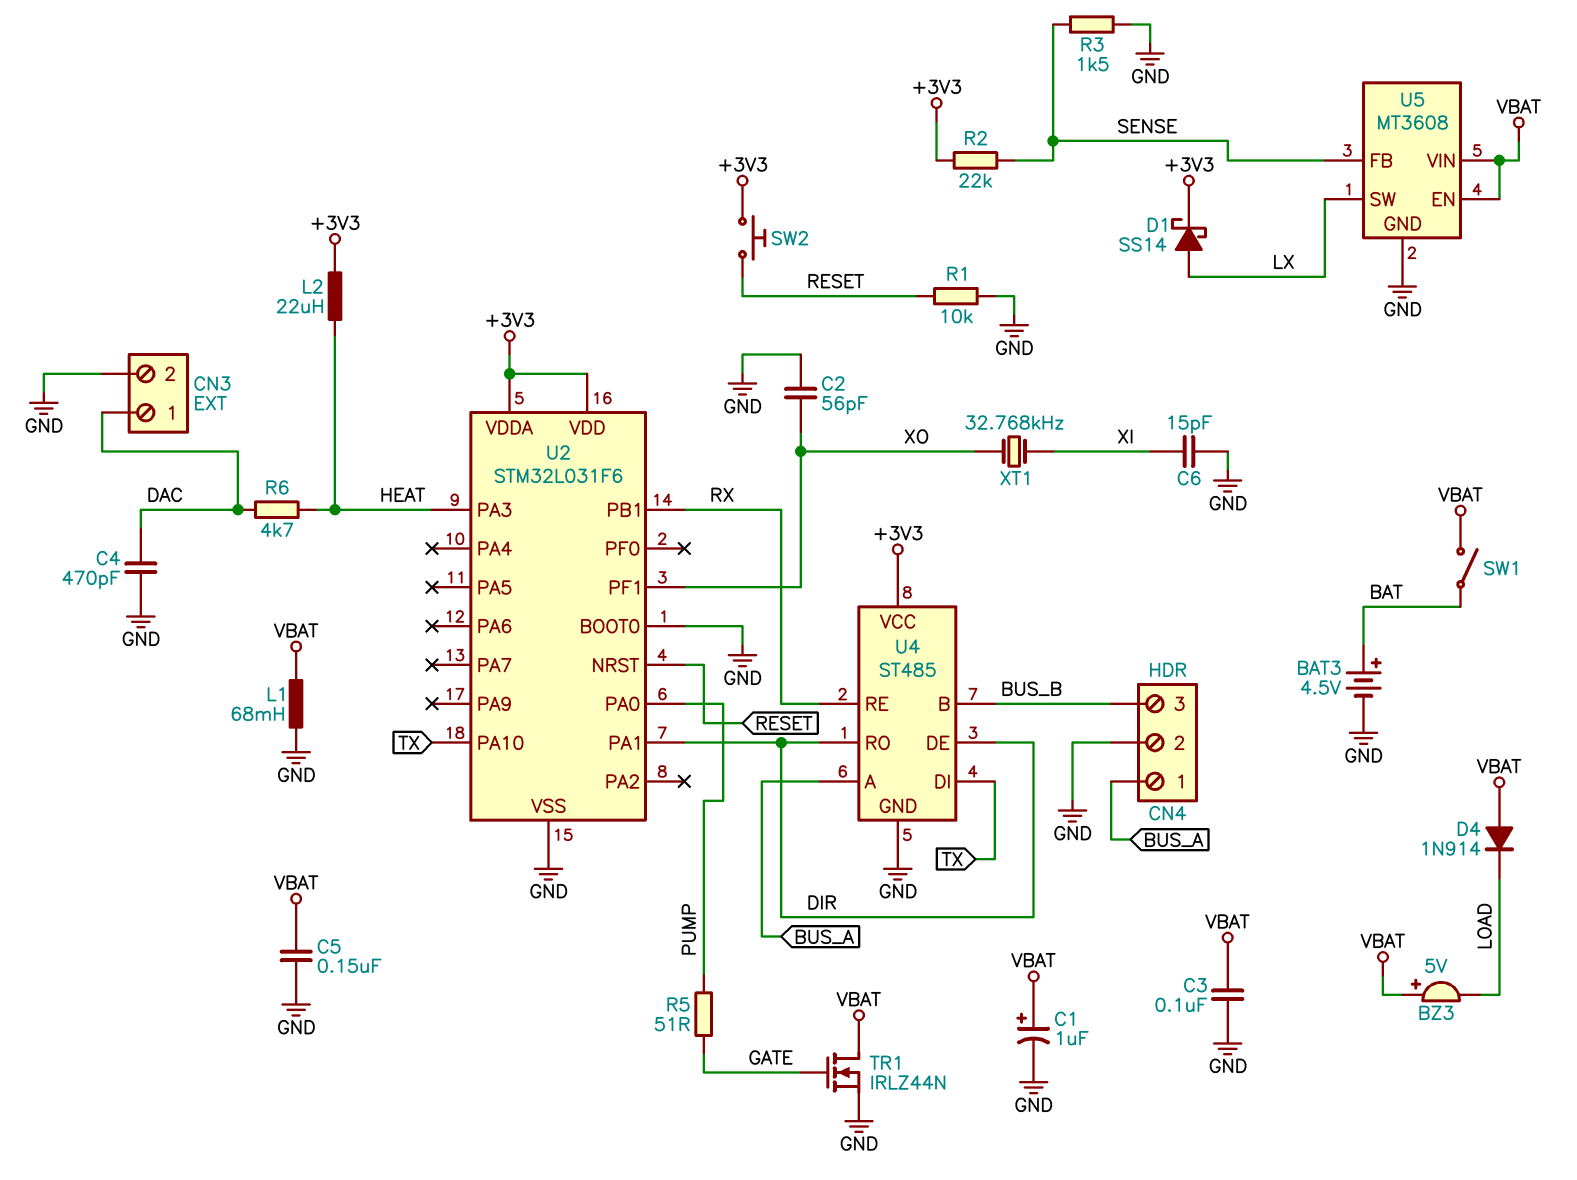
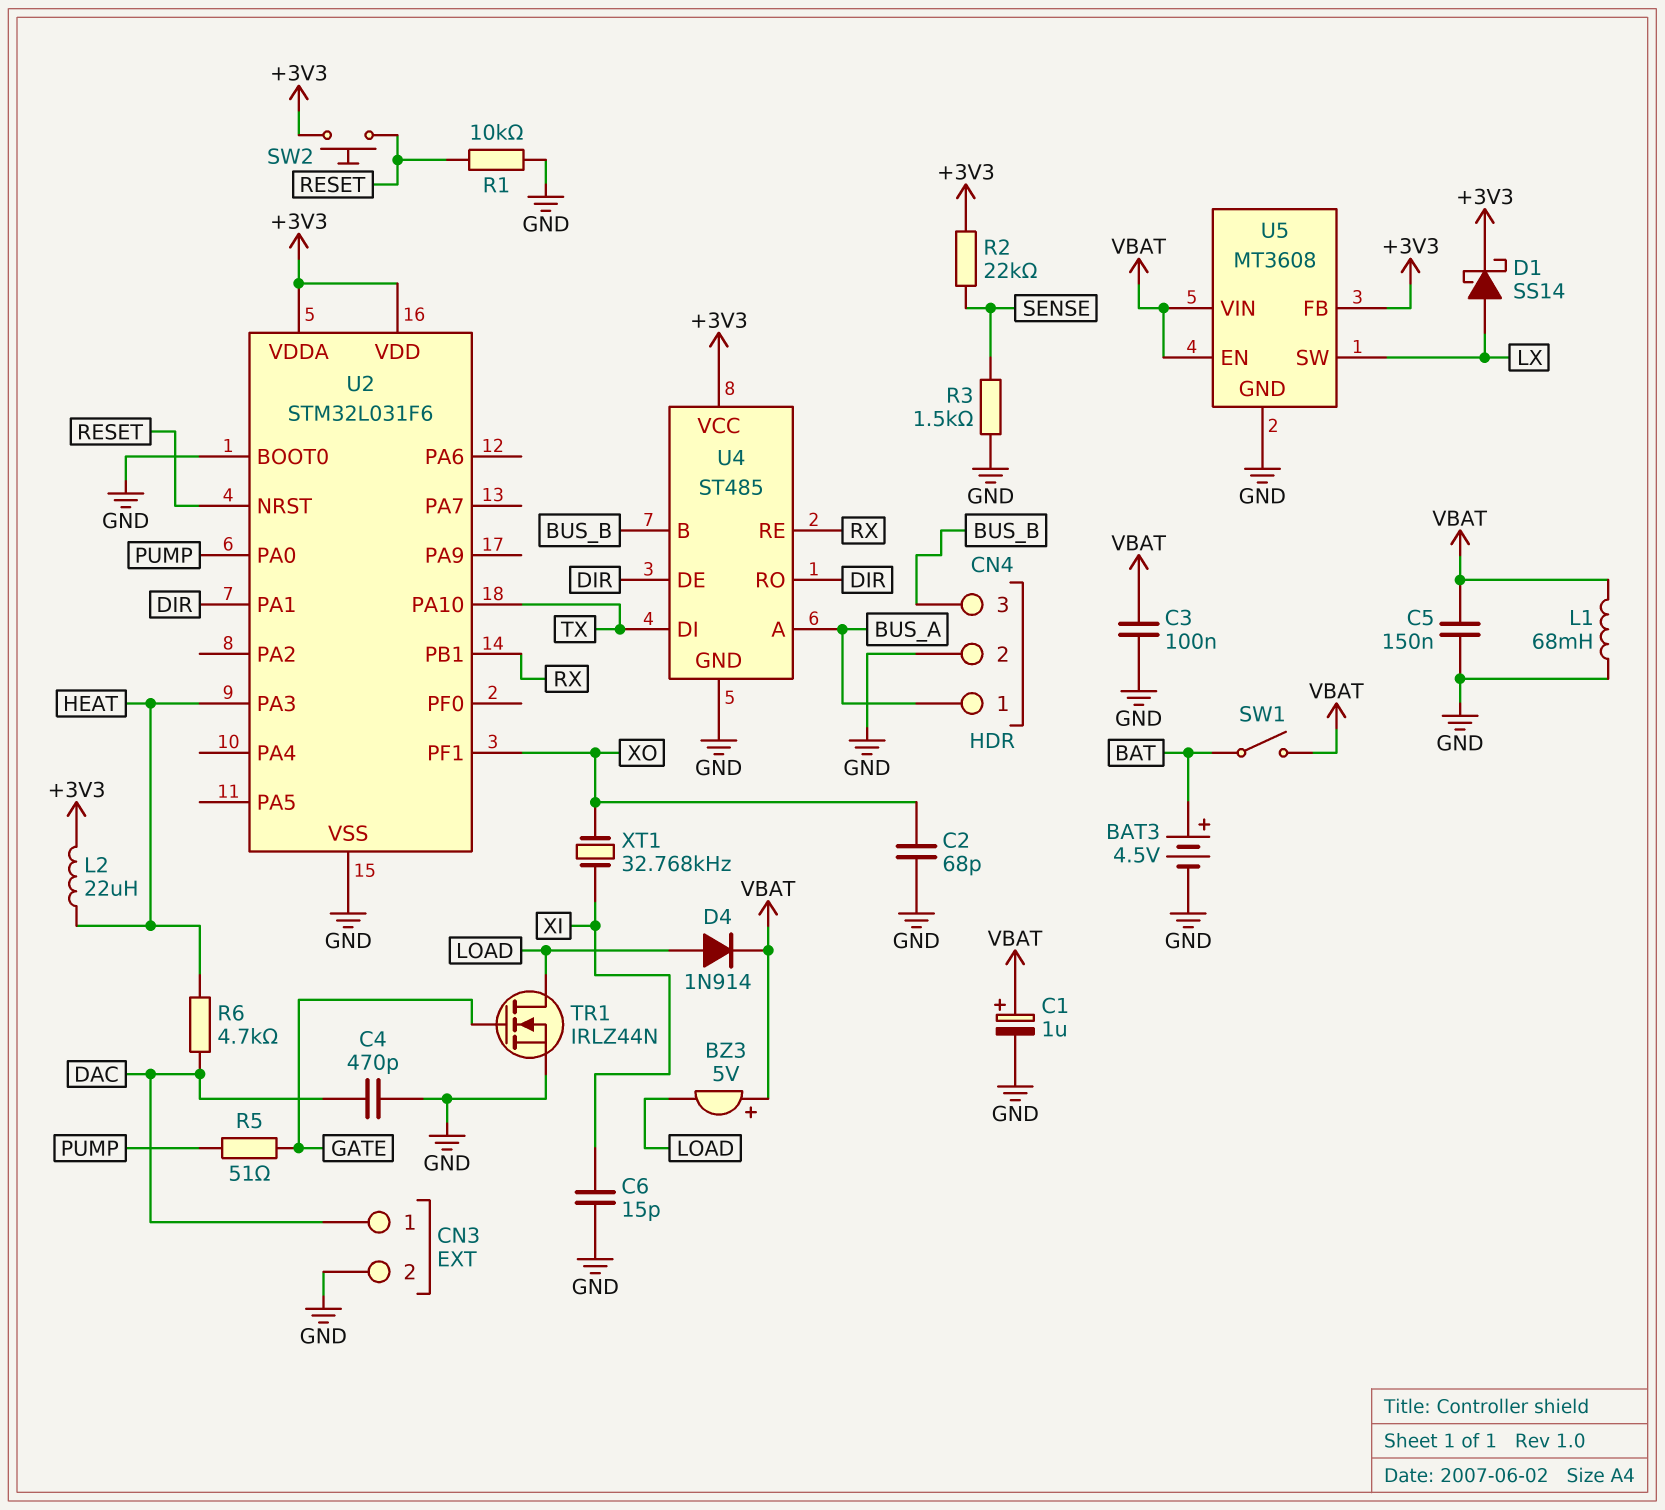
C2: 56pF (GND, XO) -> 68pF (GND, XO)
D4: diode 1N914 (A VBAT, K LOAD) -> diode 1N914 (A LOAD, K VBAT)
TR1: NMOS IRLZ44N (G GATE, D VBAT, S GND) -> NMOS IRLZ44N (G GATE, D LOAD, S GND)
U5 pin FB: SENSE -> +3V3

